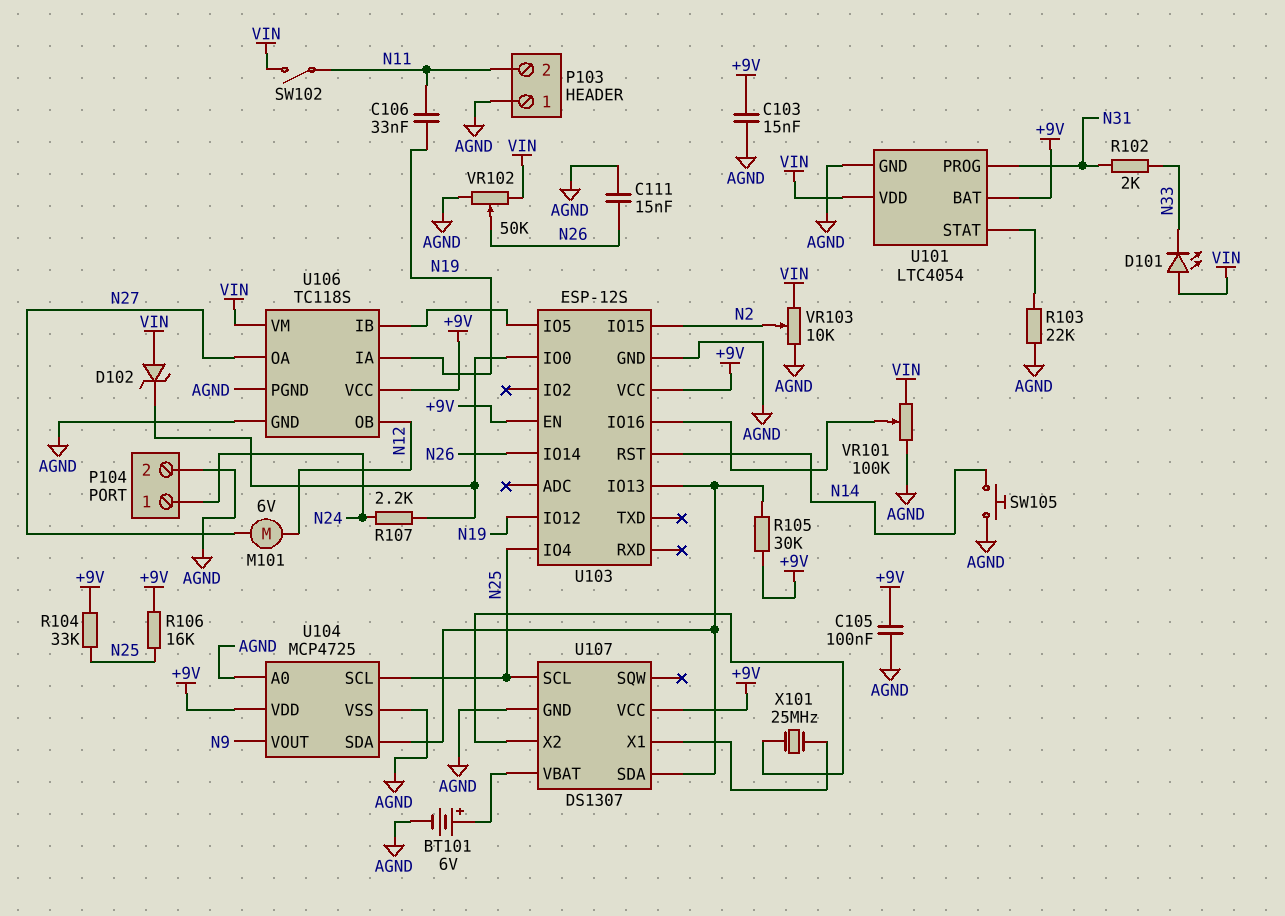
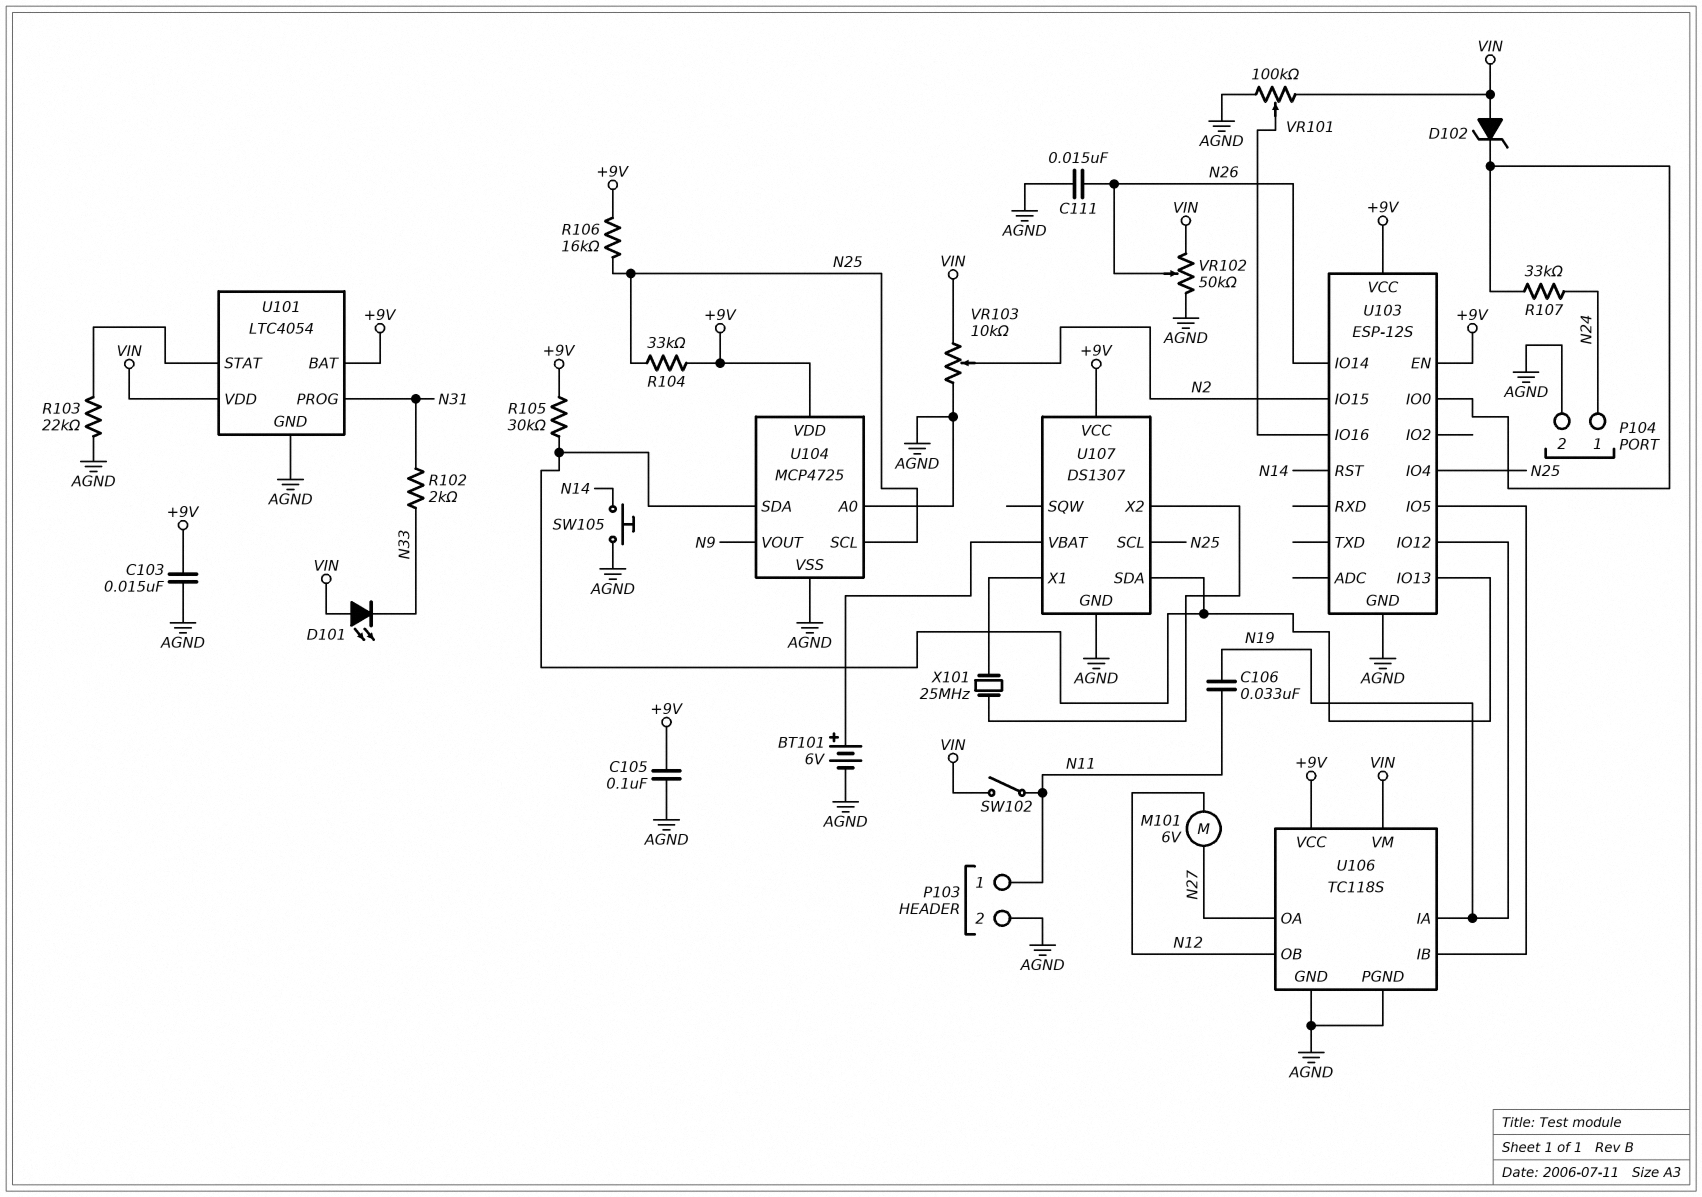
P103 pin 1: AGND -> N11
P103 pin 2: N11 -> AGND
R107: 2.2k (N24, U103/IO0) -> 33k (N24, U103/IO0)

